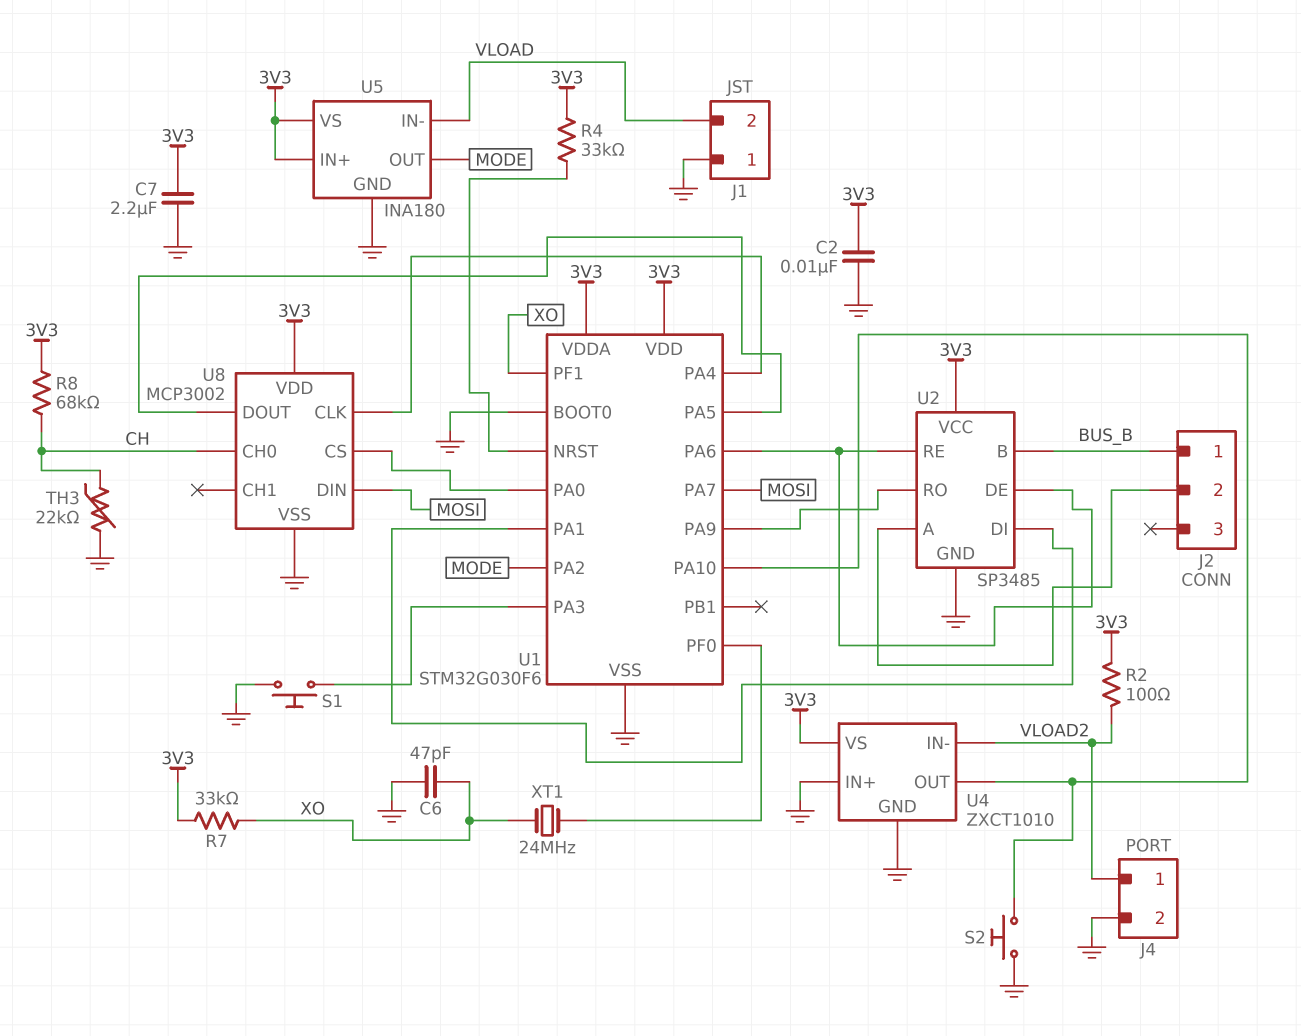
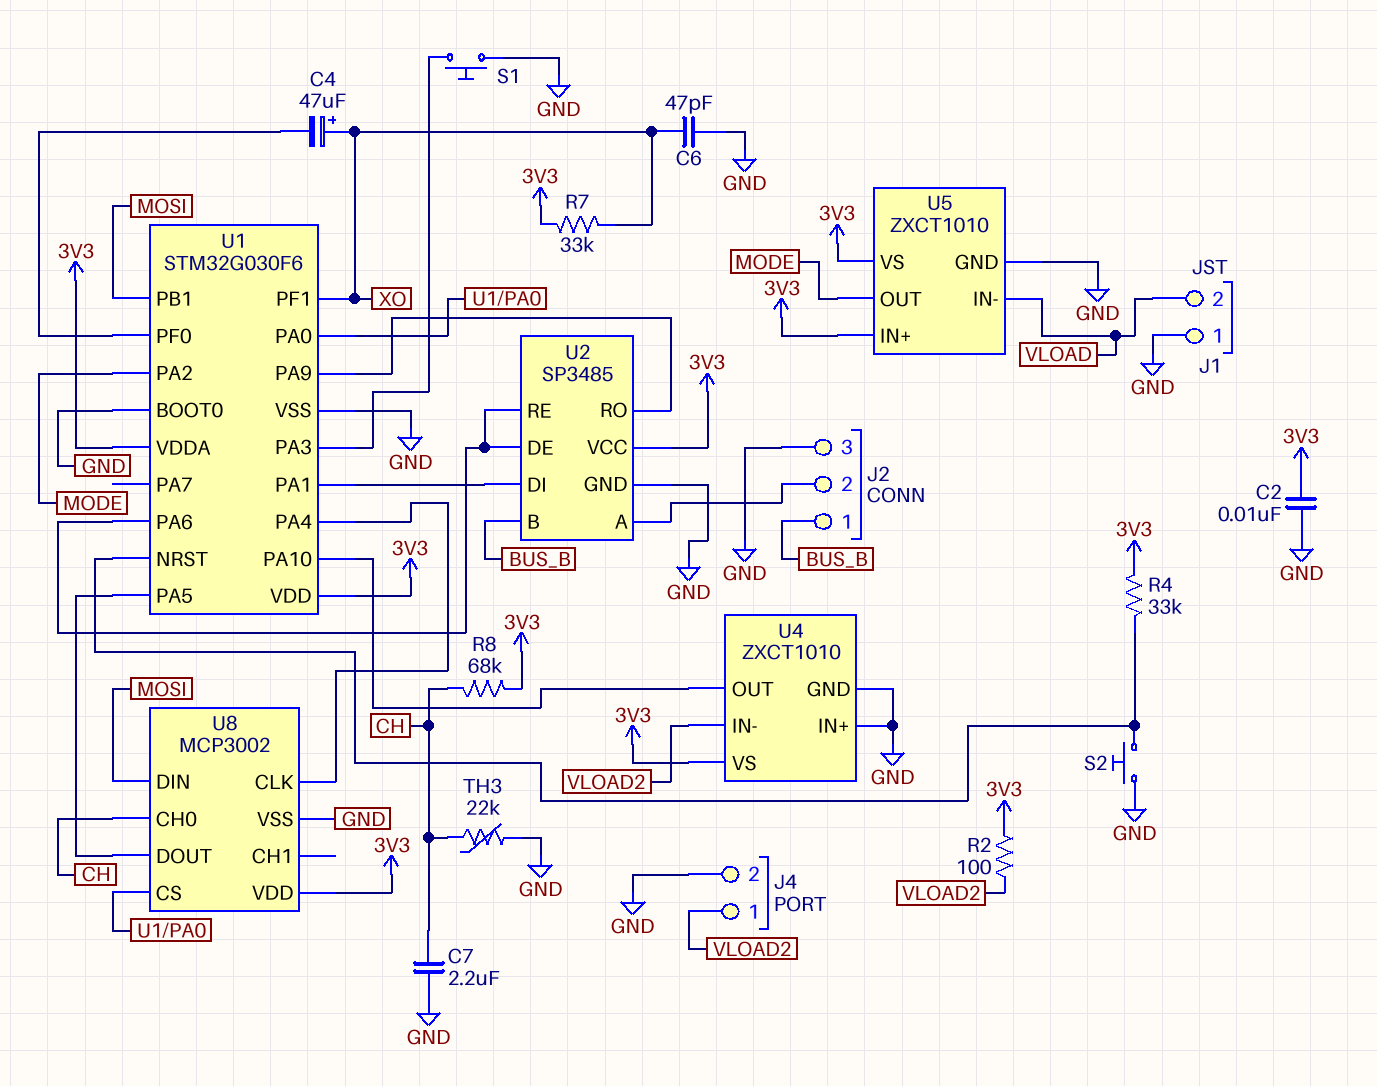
C4: none -> 47uF (plus XO, minus U1/PF0)
C7: 2.2uF (3V3, GND) -> 2.2uF (CH, GND)
J2 pin 3: none -> GND
S2: button (GND, U1/PA10) -> button (GND, U1/NRST)
U1 pin PA7: MOSI -> none
U1 pin PB1: none -> MOSI
U5: INA180 -> ZXCT1010
XT1: 24MHz (U1/PF0, XO) -> none

